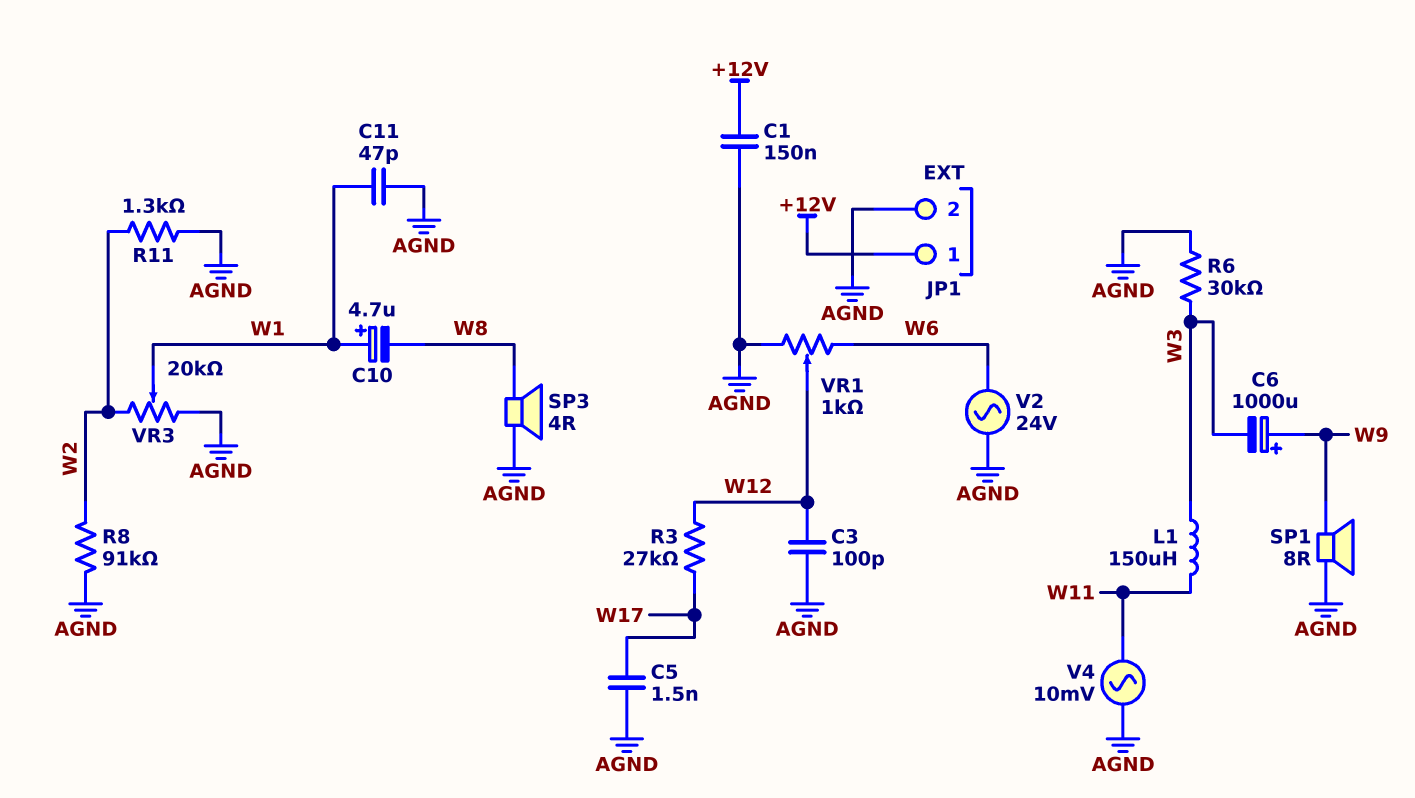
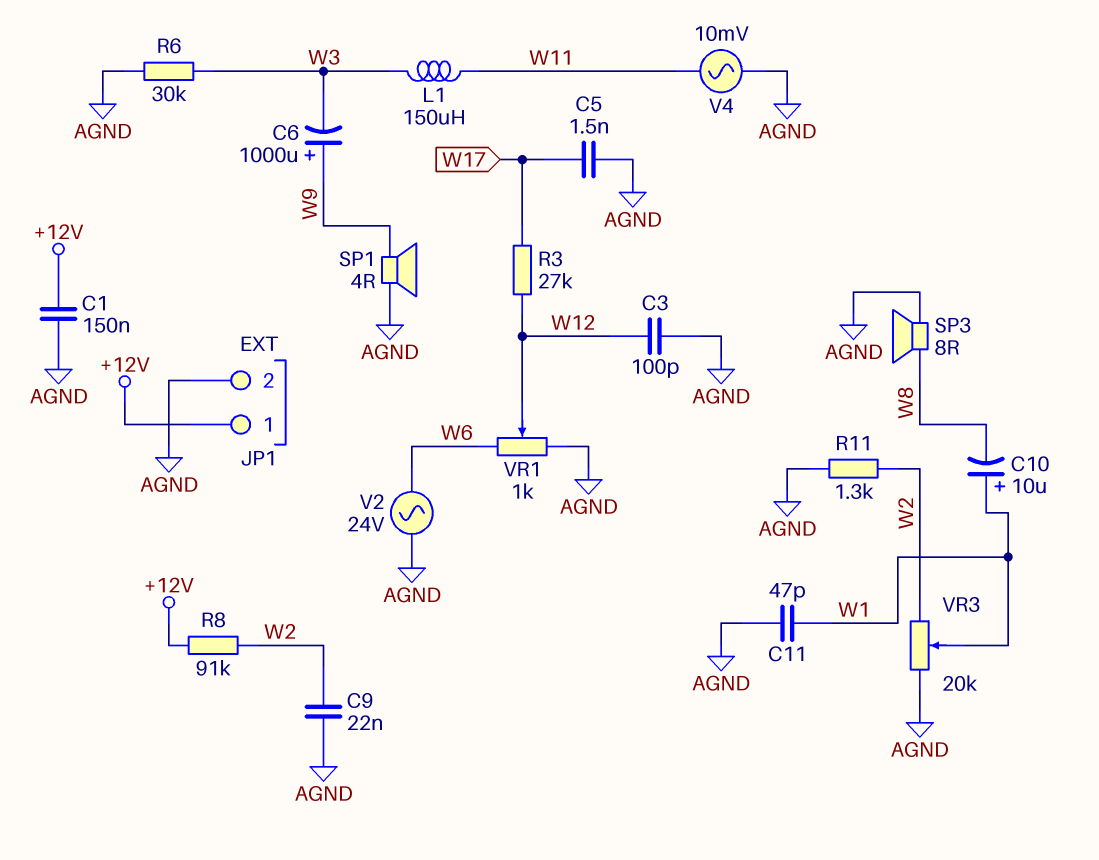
C9: none -> 22nF (AGND, W2)
C10: 4.7uF (plus W1, minus W8) -> 10uF (plus W1, minus W8)
R8: 91k (AGND, W2) -> 91k (+12V, W2)
SP1: speaker 8R (AGND, W9) -> speaker 4R (AGND, W9)
SP3: speaker 4R (AGND, W8) -> speaker 8R (AGND, W8)

